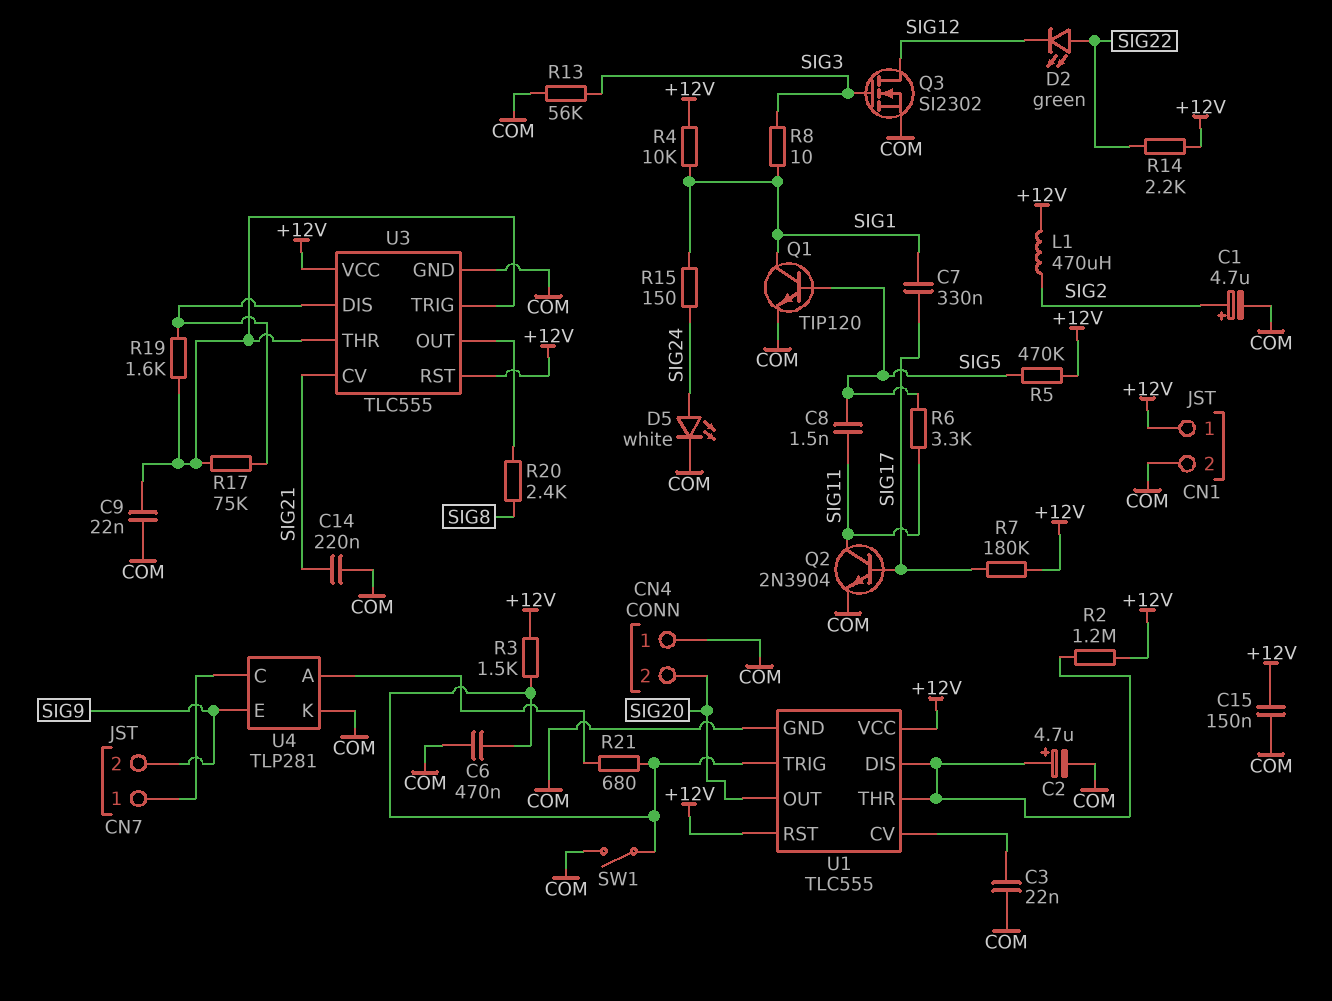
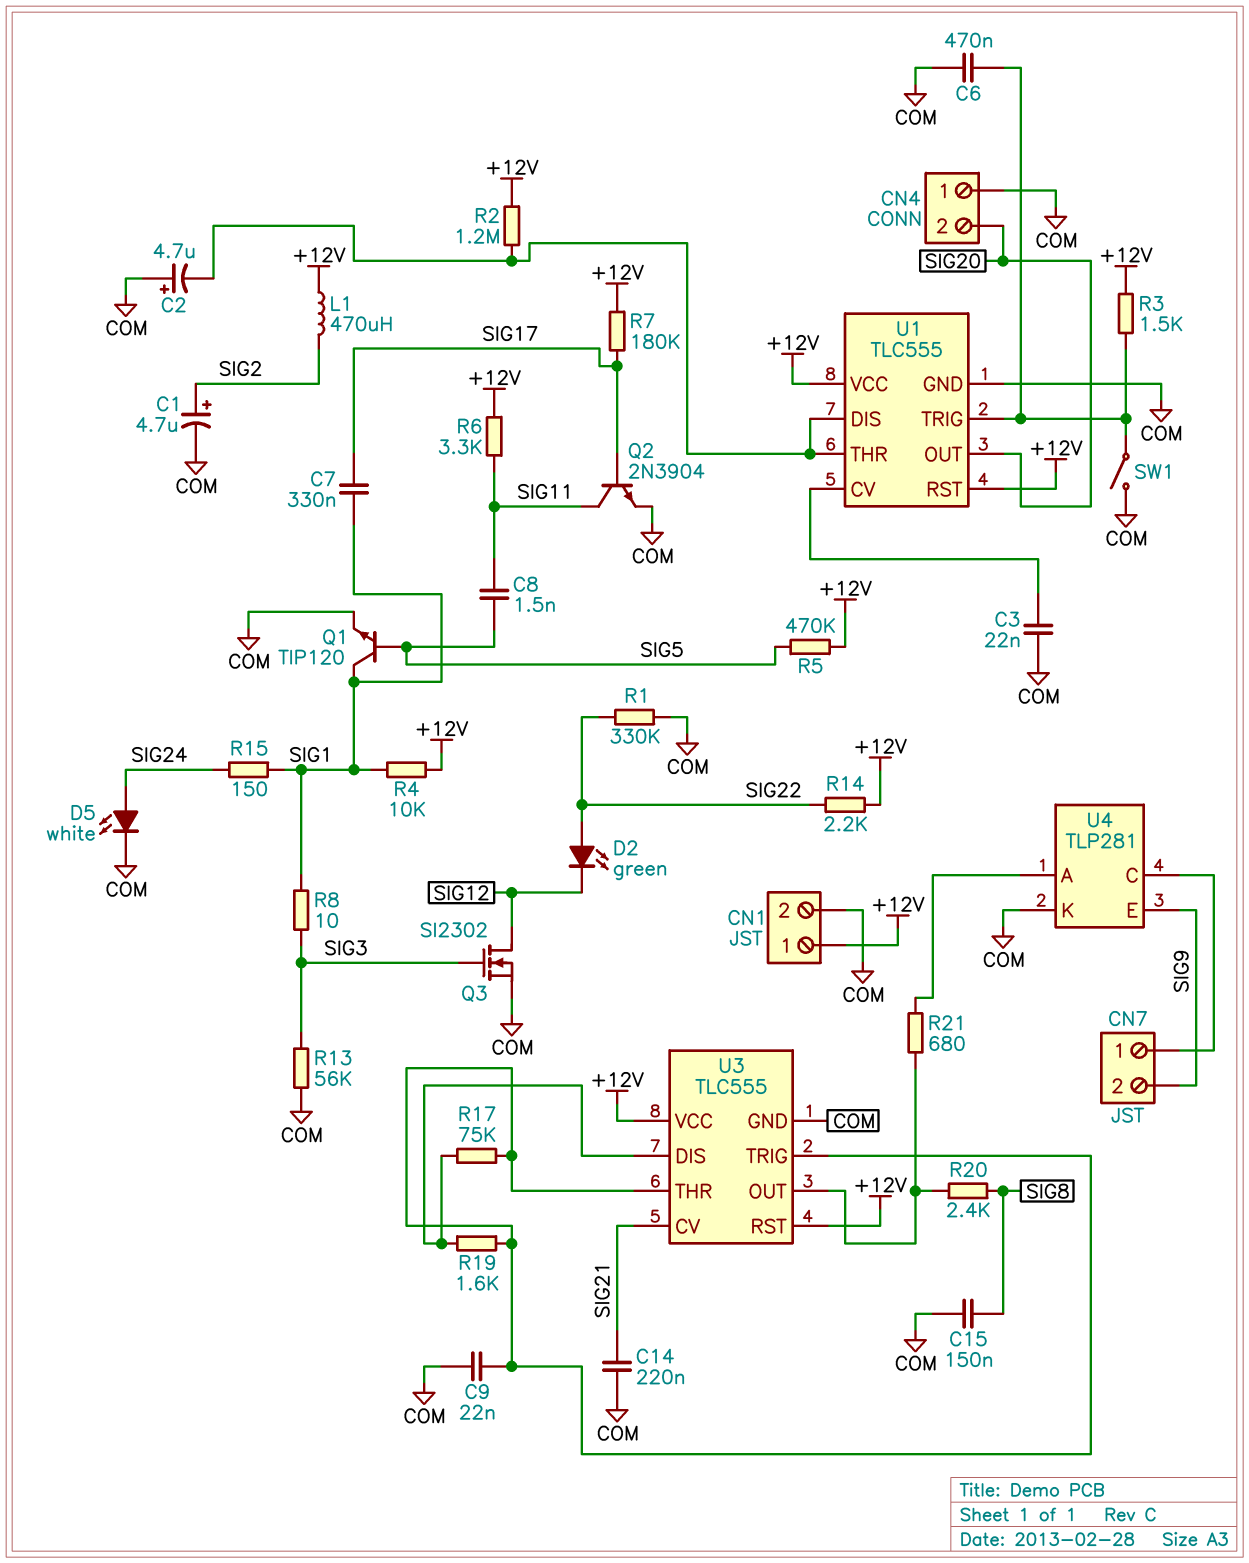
C2: 4.7uF (plus U1/DIS, minus COM) -> 4.7uF (plus COM, minus U1/DIS)
C15: 150nF (+12V, COM) -> 150nF (COM, SIG8)
R1: none -> 330k (COM, SIG22)
R6: 3.3k (SIG5, SIG11) -> 3.3k (+12V, SIG11)
R21: 680 (U1/TRIG, U4/A) -> 680 (U3/OUT, U4/A)

